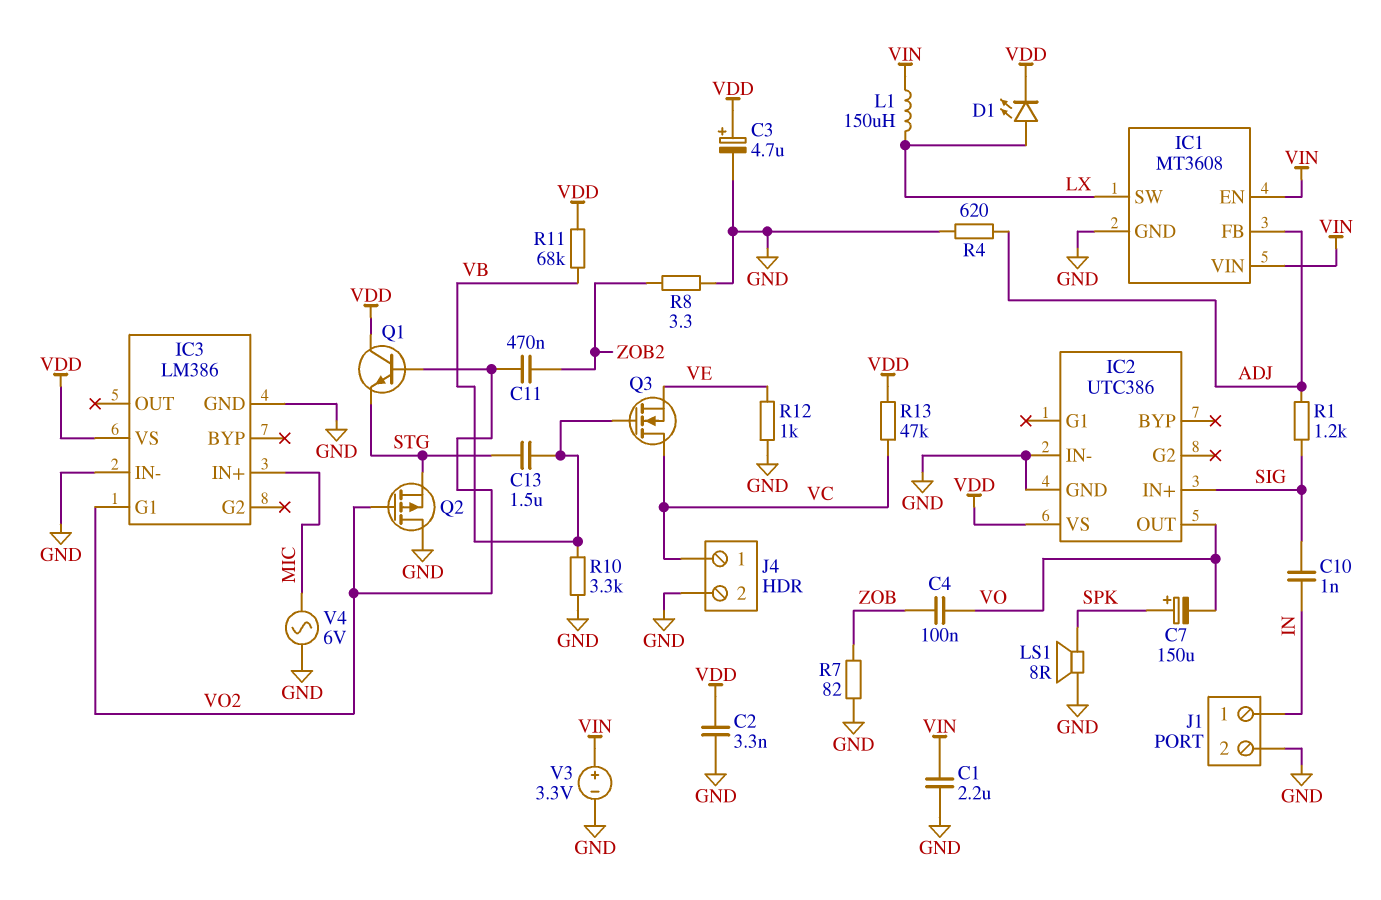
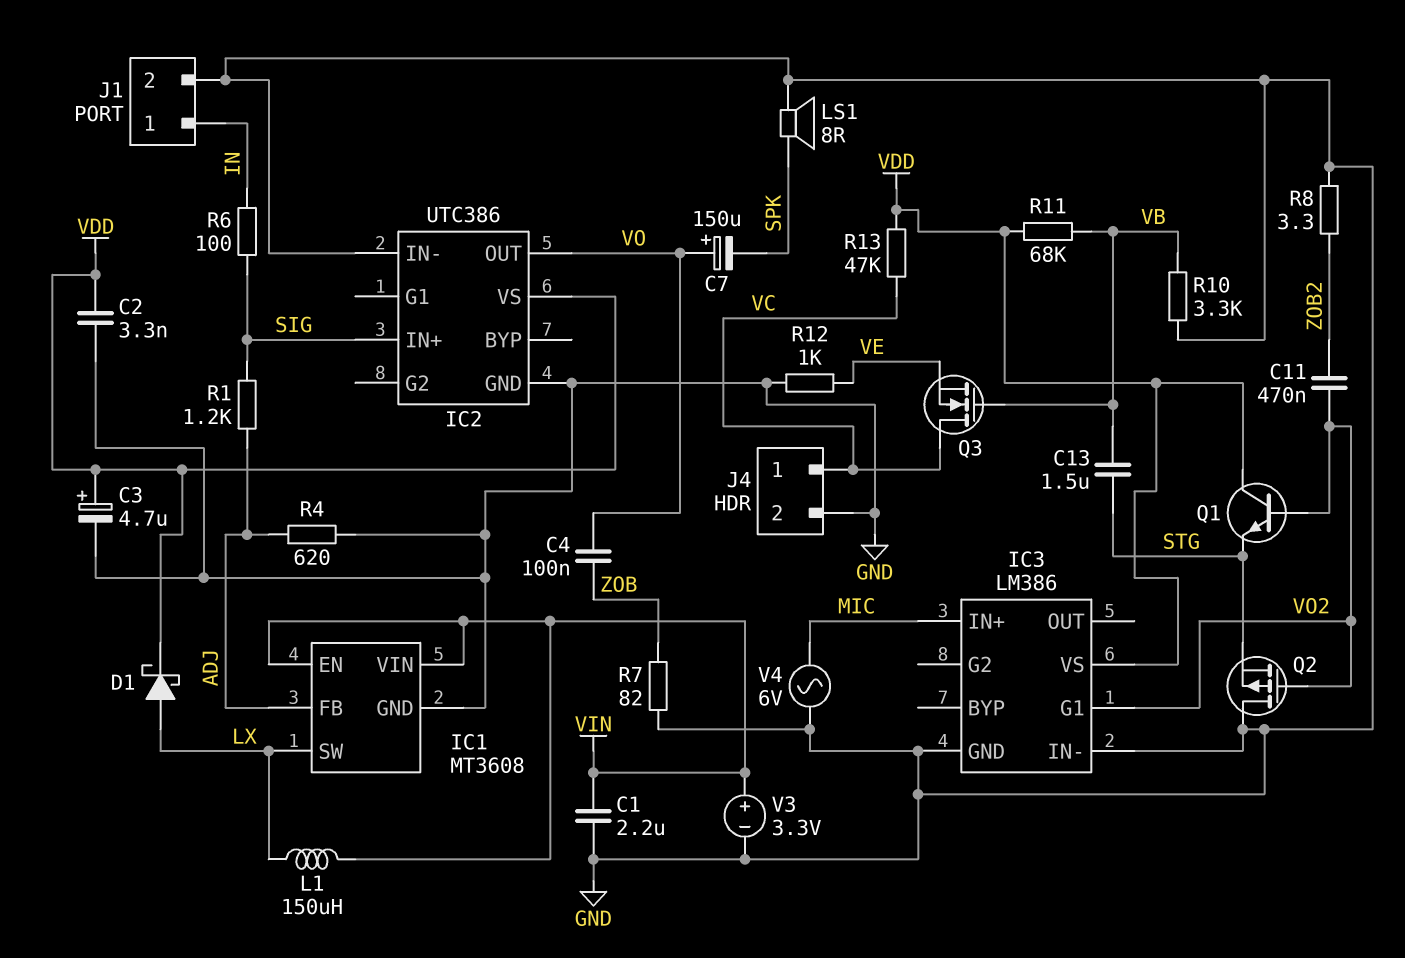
C7: 150uF (plus SPK, minus VO) -> 150uF (plus VO, minus SPK)
C10: 1nF (IN, SIG) -> none
D1: LED (A LX, K VDD) -> schottky (A LX, K VDD)
R6: none -> 100 (IN, SIG)

